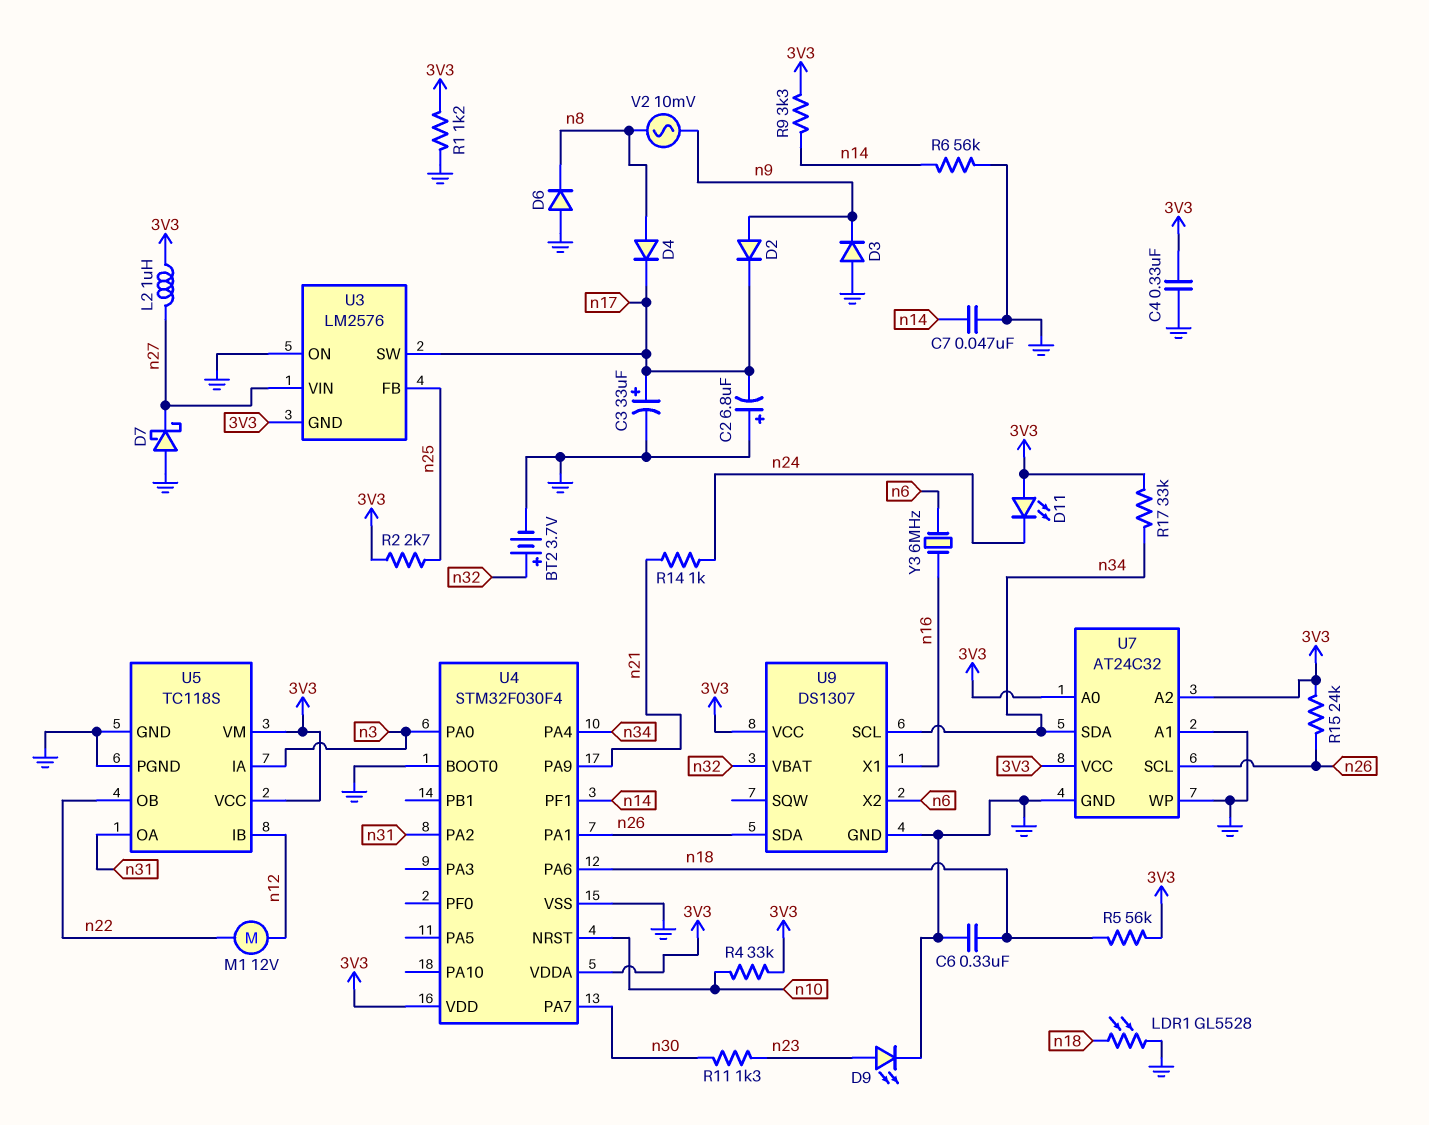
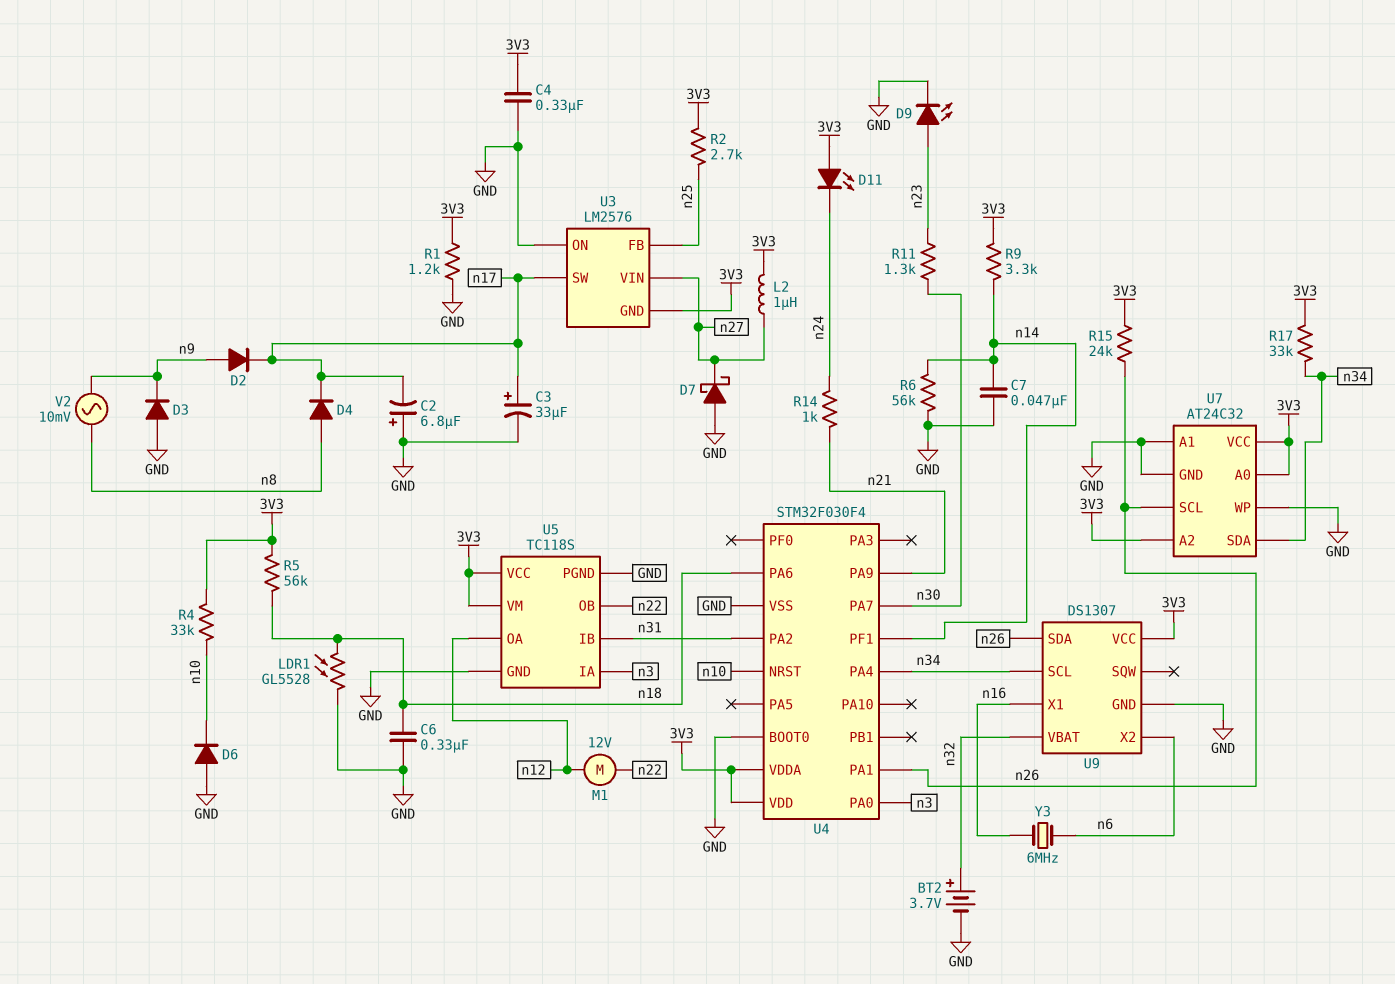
D6: diode (A GND, K n8) -> diode (A GND, K n10)
U5 pin IB: n12 -> n31
U5 pin OA: n31 -> n12

